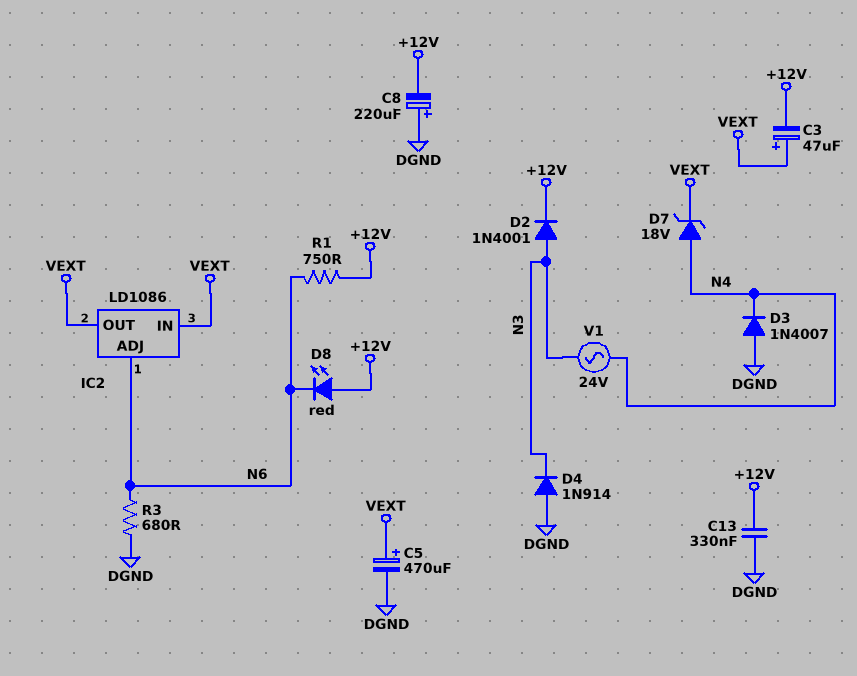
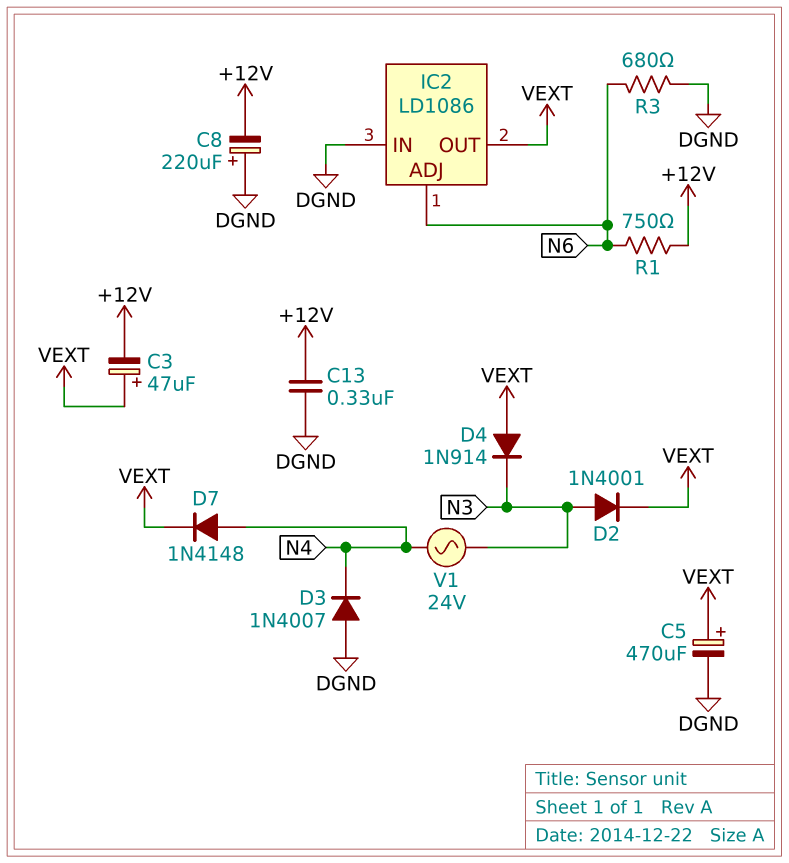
D2: diode 1N4001 (A N3, K +12V) -> diode 1N4001 (A N3, K VEXT)
D4: diode 1N914 (A DGND, K N3) -> diode 1N914 (A VEXT, K N3)
D7: zener 18V (A N4, K VEXT) -> diode 1N4148 (A N4, K VEXT)
D8: LED red (A +12V, K N6) -> none
IC2 pin IN: VEXT -> DGND

